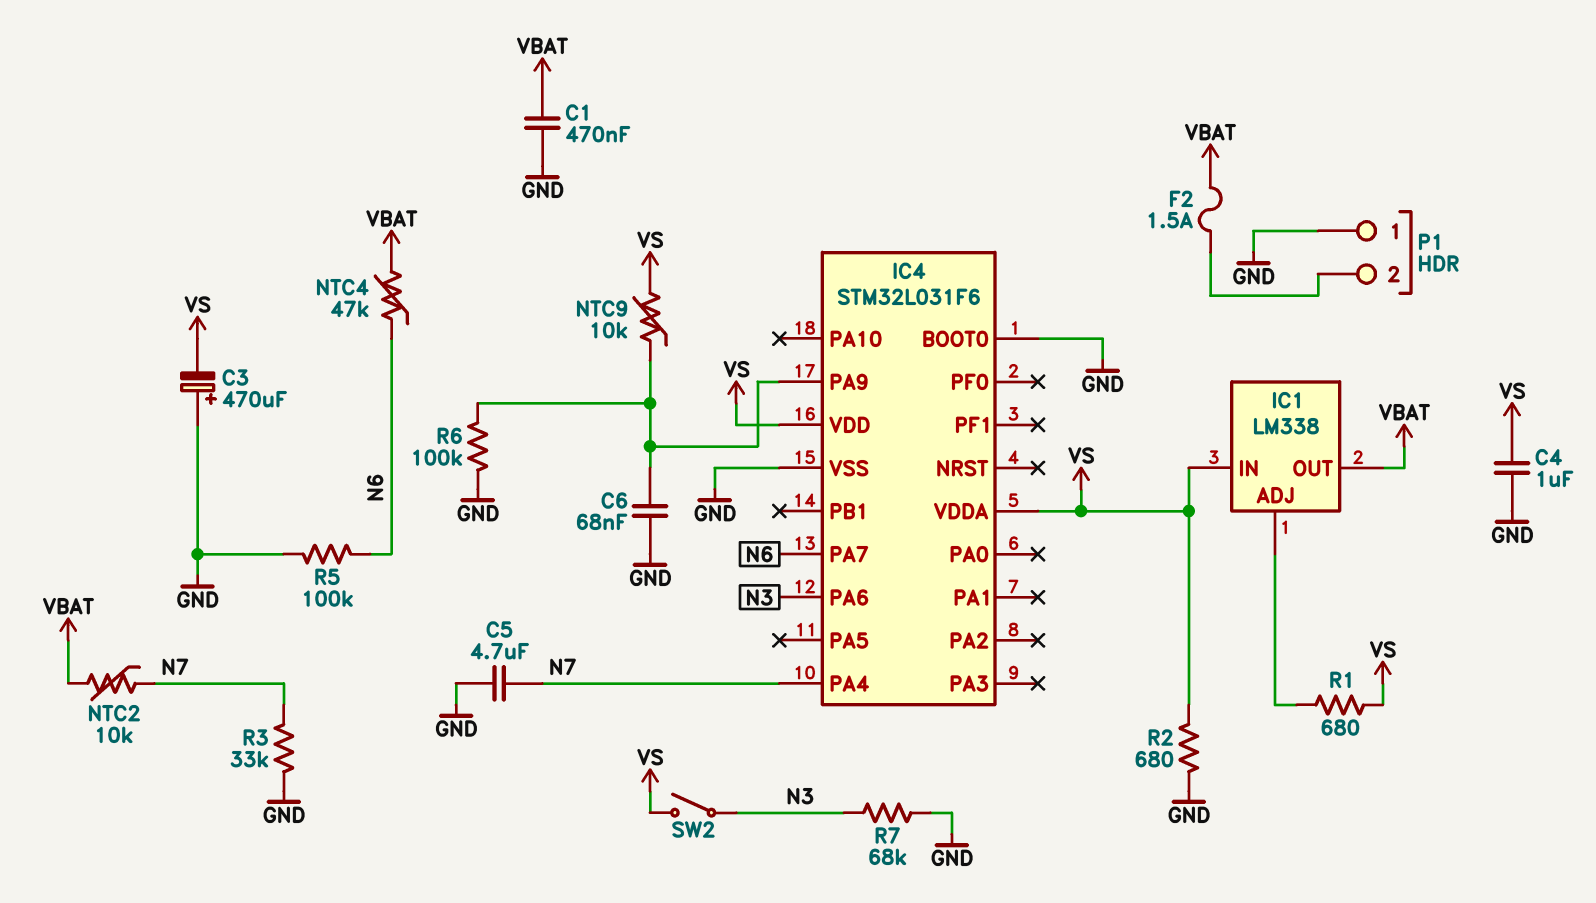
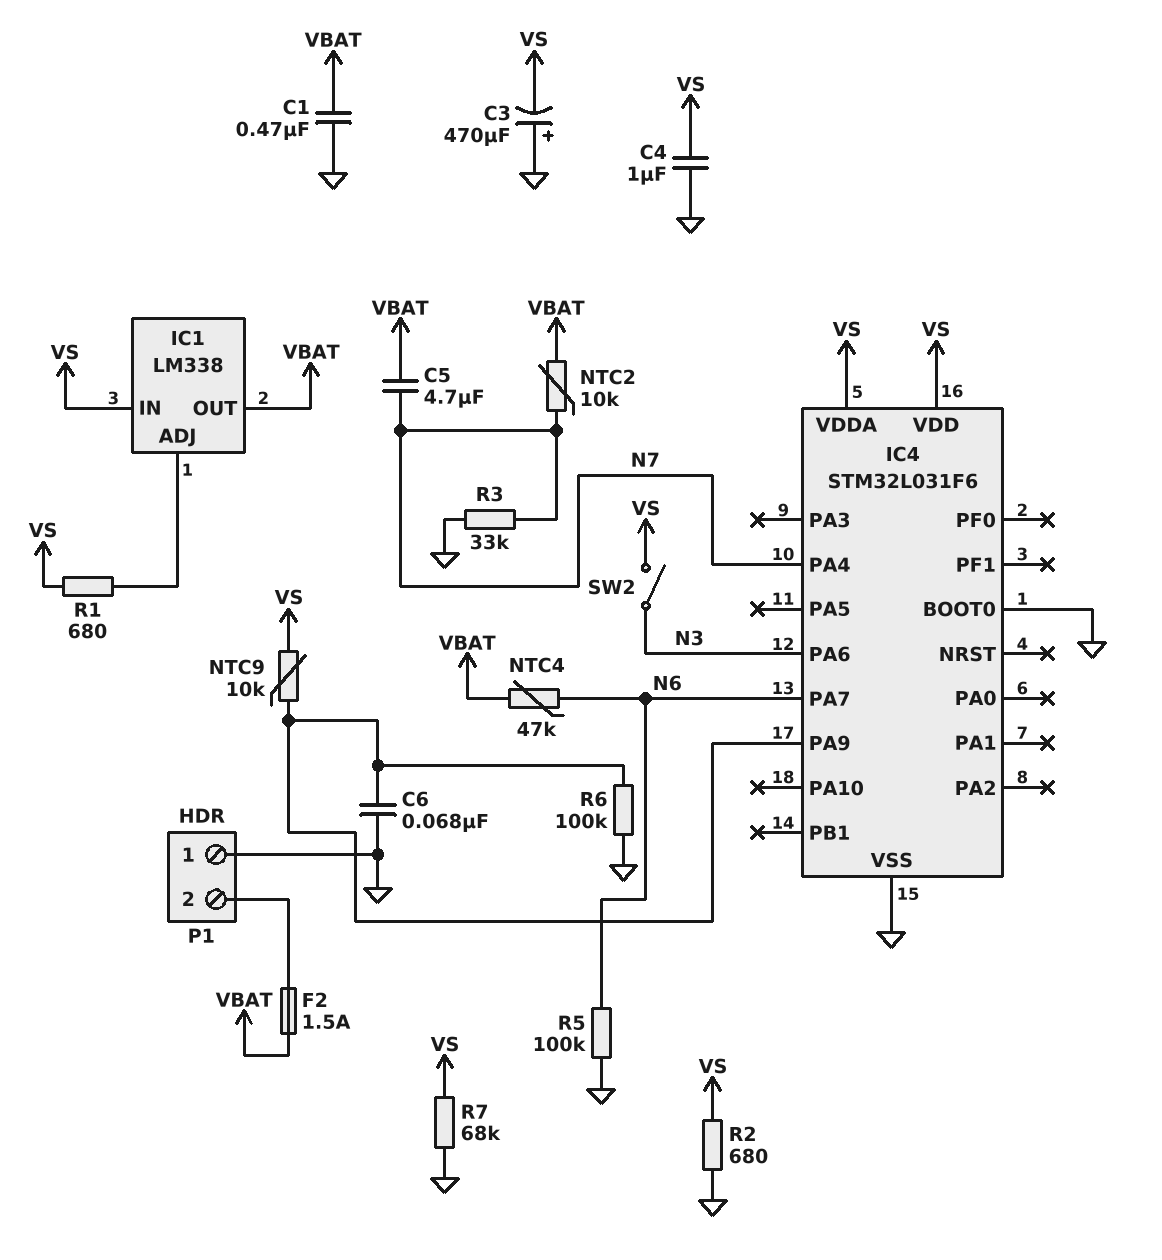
C5: 4.7uF (GND, N7) -> 4.7uF (N7, VBAT)
R7: 68k (GND, N3) -> 68k (GND, VS)

